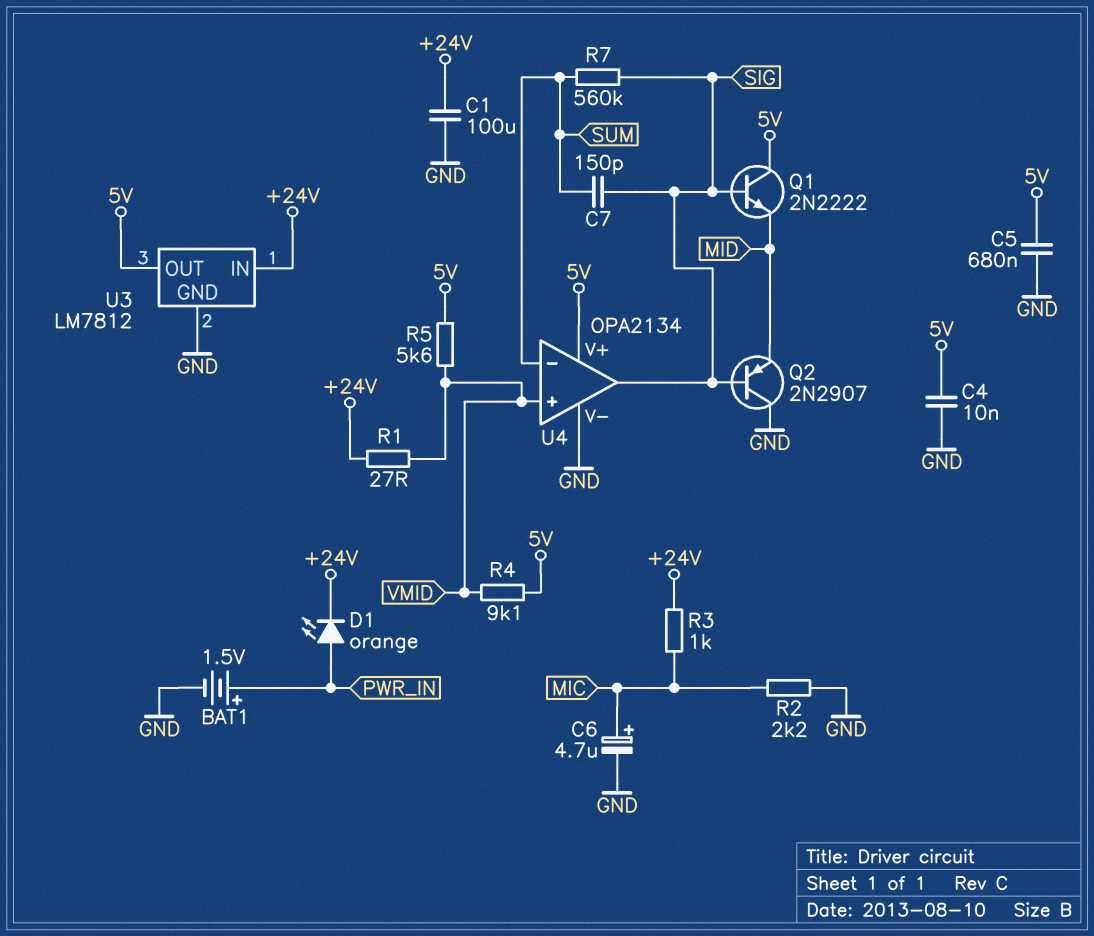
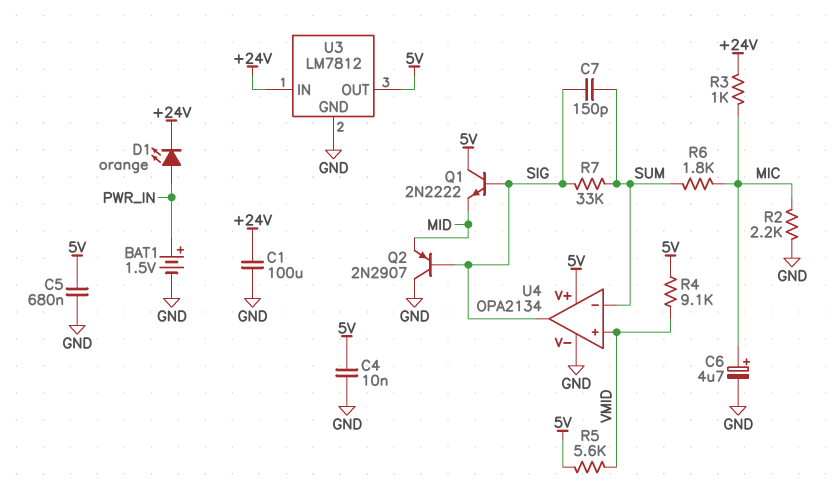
R1: 27 (+24V, VMID) -> none
R6: none -> 1.8k (MIC, SUM)
R7: 560k (SIG, SUM) -> 33k (SIG, SUM)

